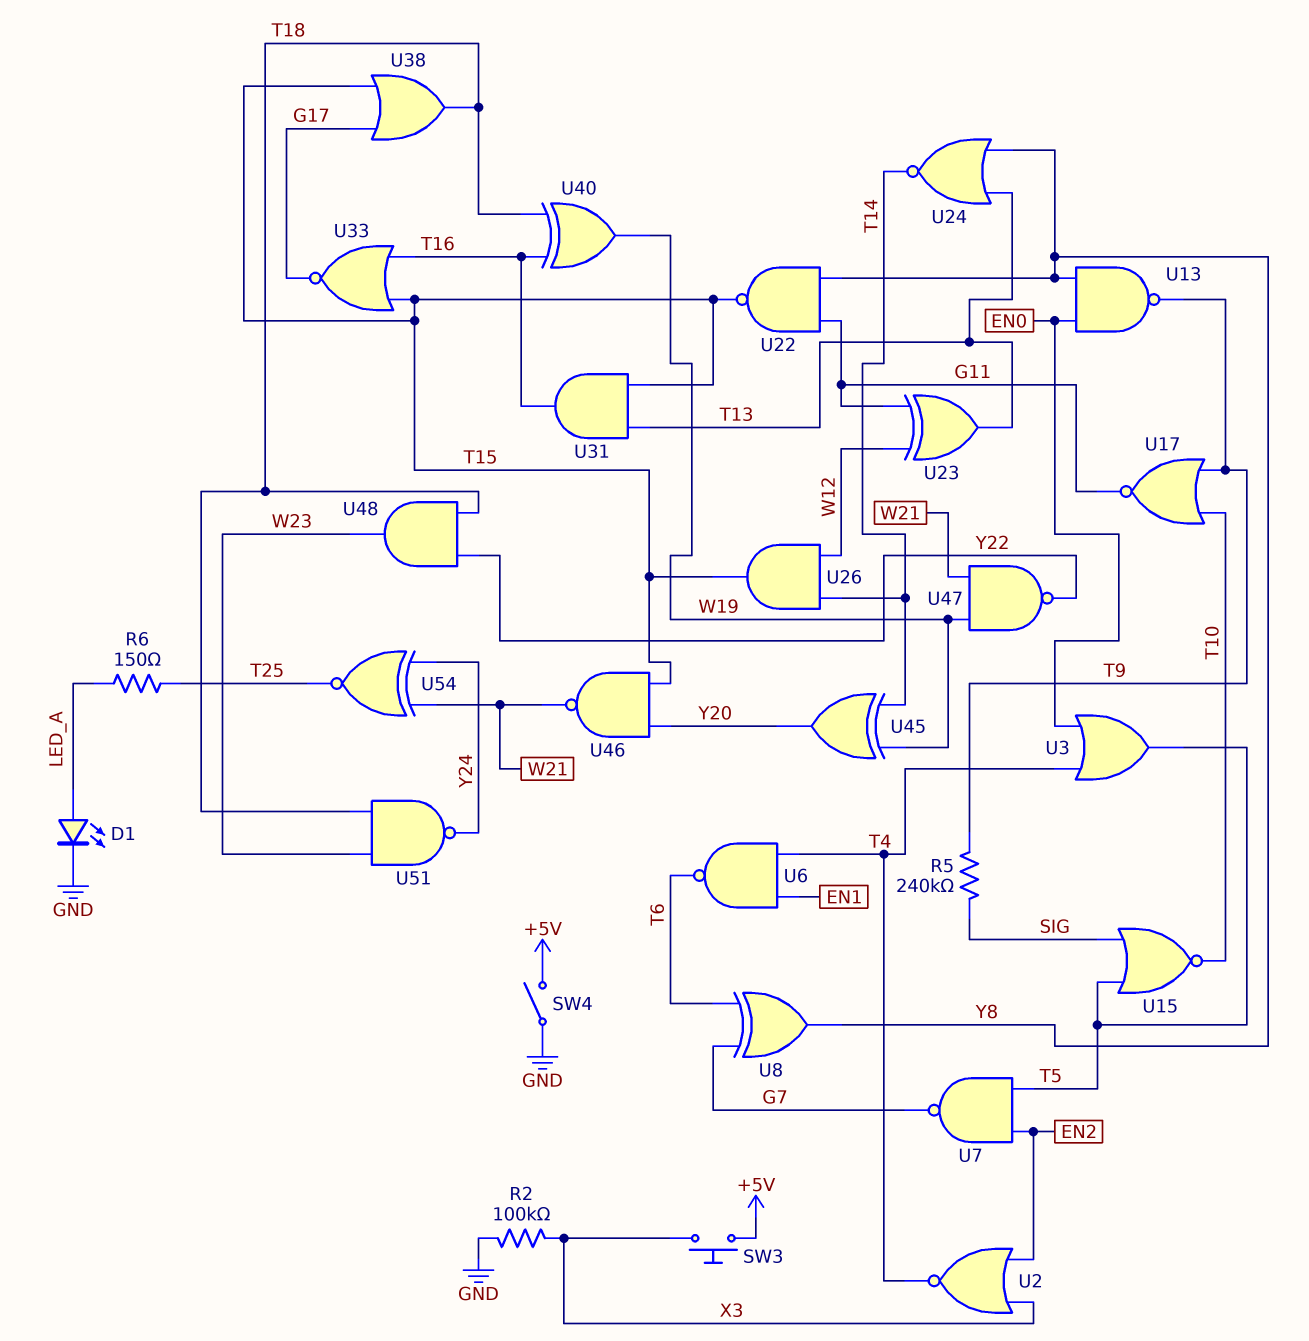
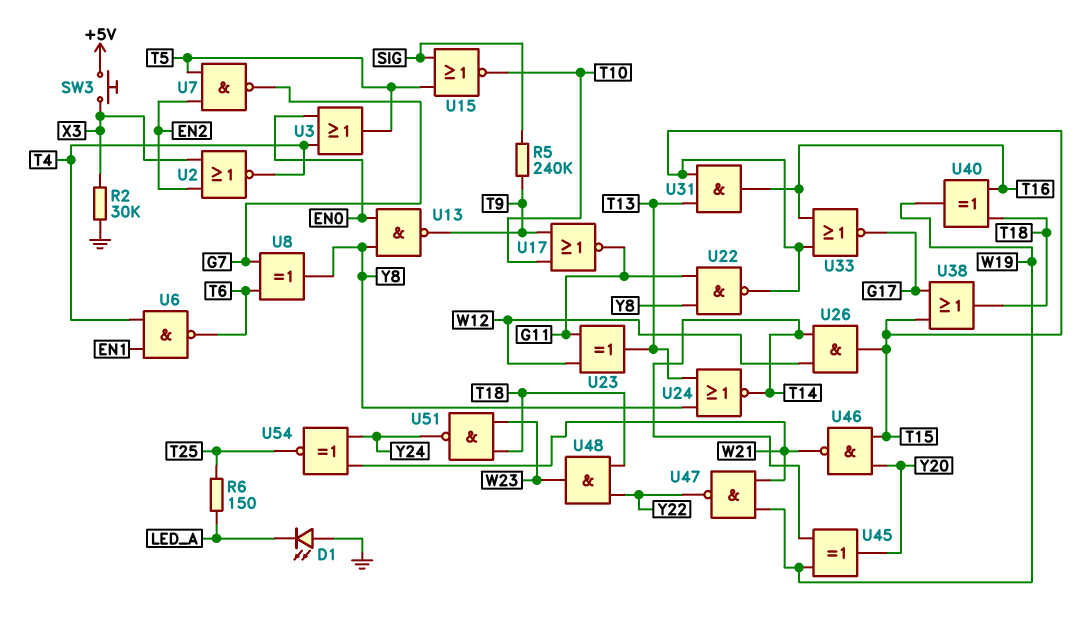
D1: LED (A LED_A, K GND) -> LED (A GND, K LED_A)
R2: 100k (GND, X3) -> 30k (GND, X3)
SW4: switch (+5V, GND) -> none

